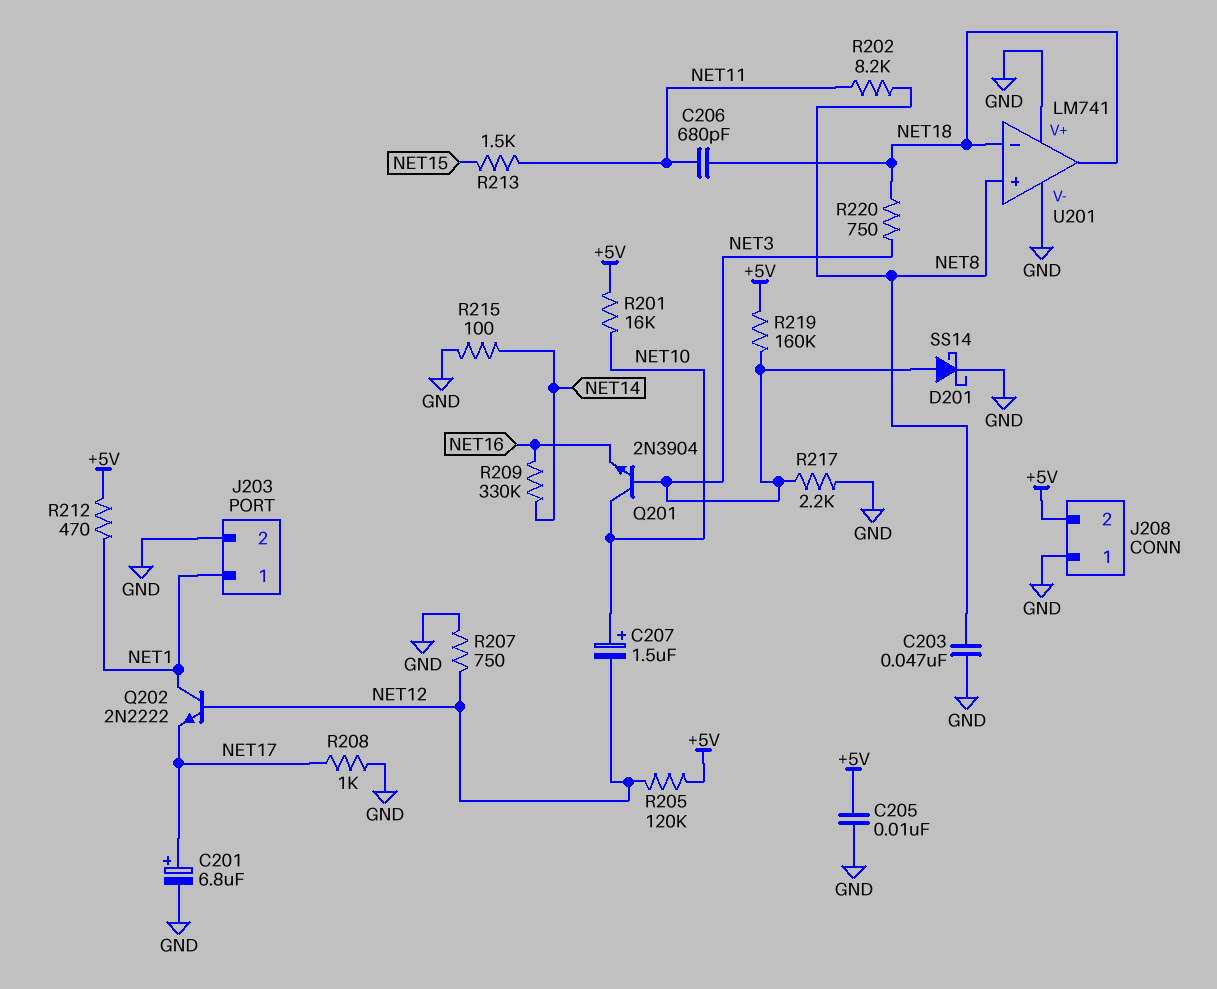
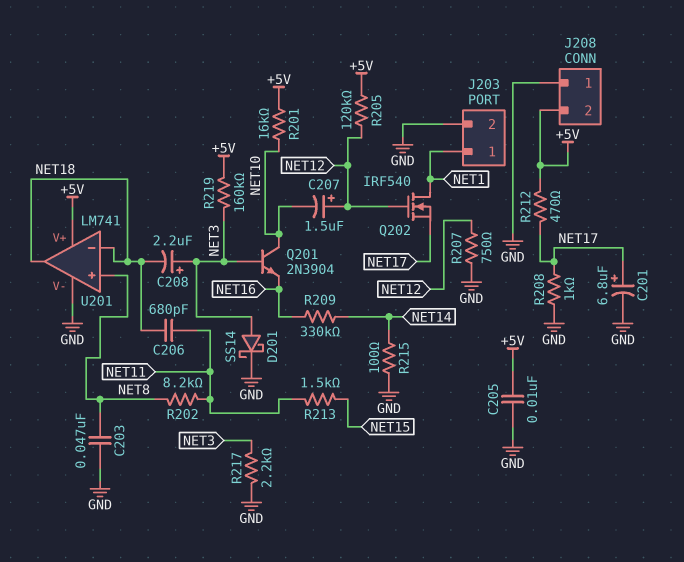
C207: 1.5uF (plus NET10, minus NET12) -> 1.5uF (plus NET12, minus NET10)
C208: none -> 2.2uF (plus NET3, minus NET18)
Q202: NPN 2N2222 (B NET12, C NET1, E NET17) -> NMOS IRF540 (G NET12, D NET1, S NET17)
R212: 470 (+5V, NET1) -> 470 (+5V, NET17)
R220: 750 (NET3, NET18) -> none
U201 pin V+: GND -> +5V

